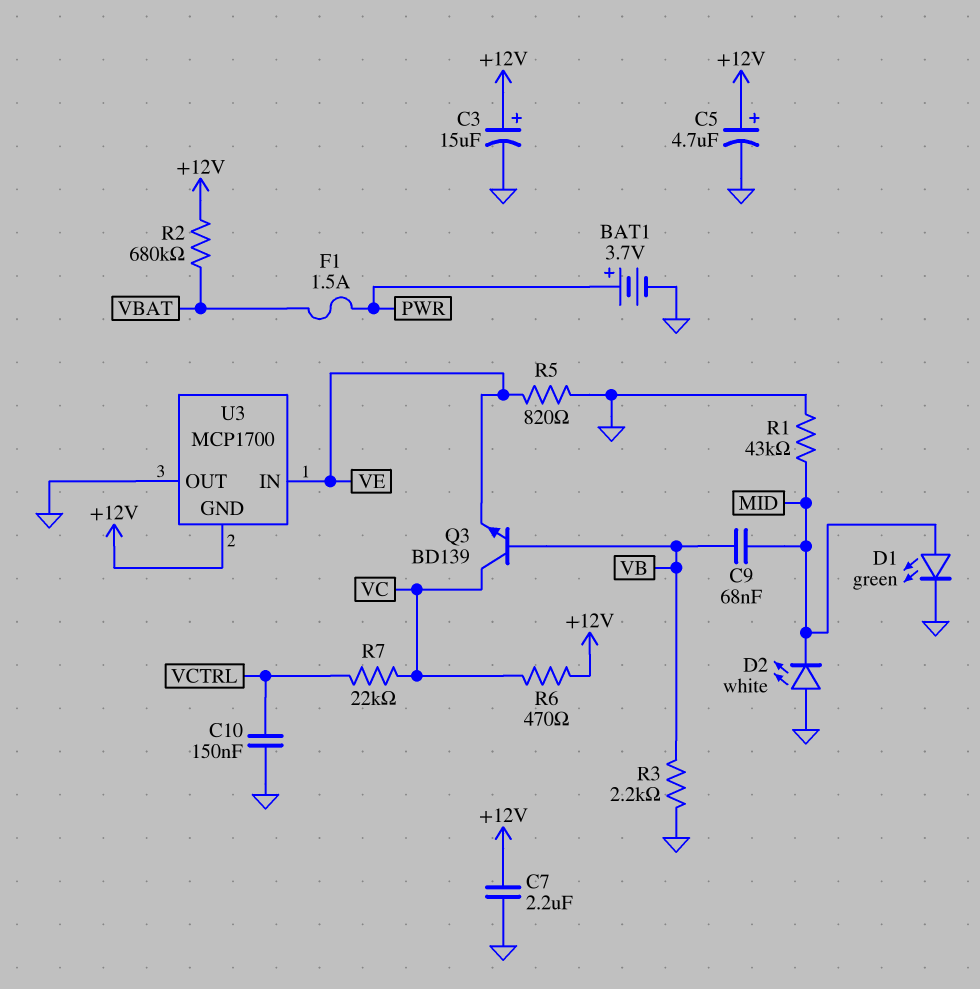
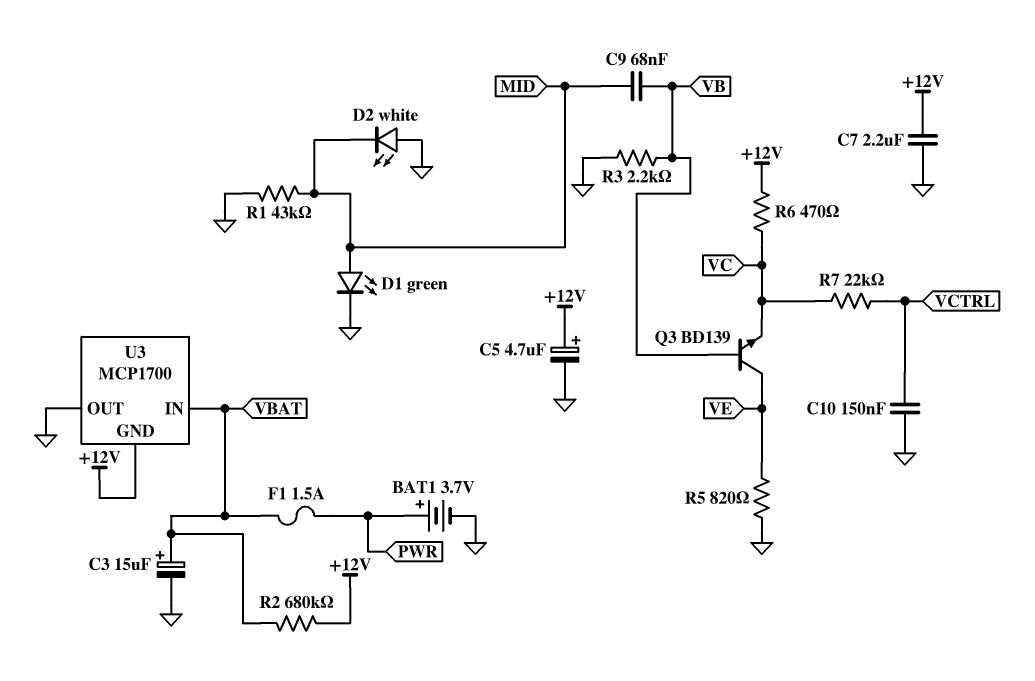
C3: 15uF (plus +12V, minus GND) -> 15uF (plus VBAT, minus GND)
Q3: NPN BD139 (B VB, C VC, E VE) -> NPN BD139 (B VB, C VE, E VC)
U3 pin IN: VE -> VBAT

